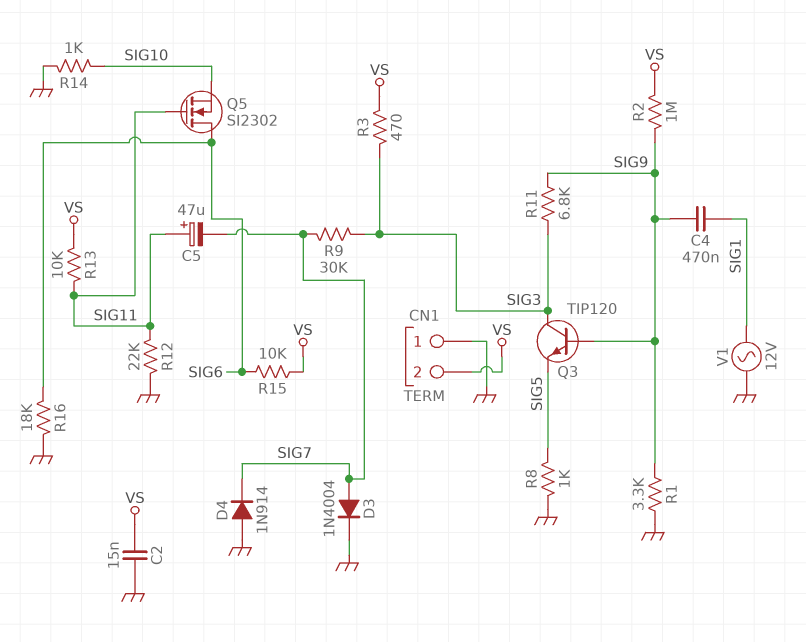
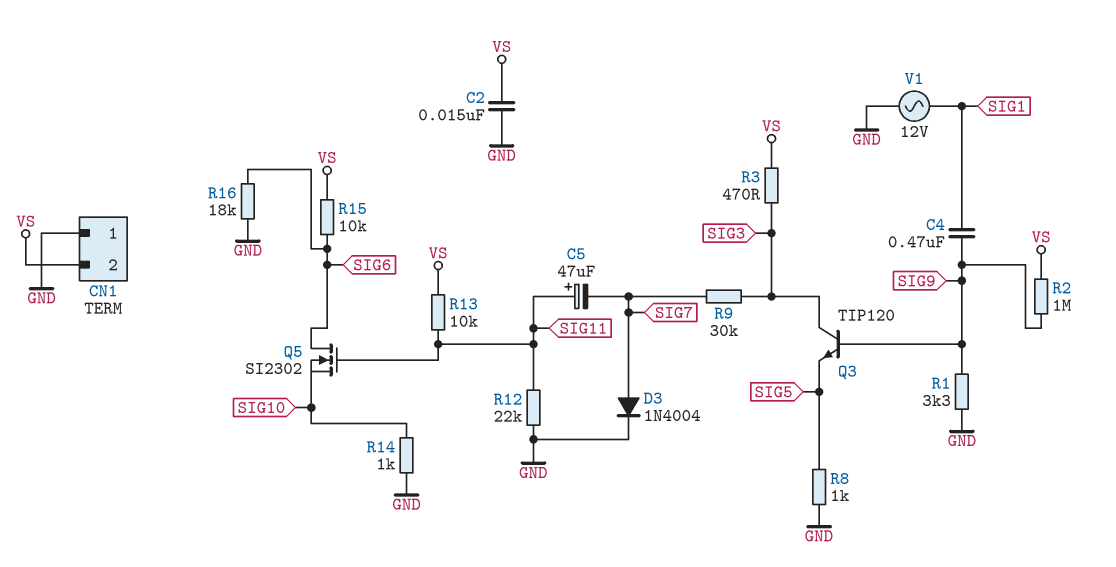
D4: diode 1N914 (A GND, K SIG7) -> none
R11: 6.8k (SIG3, SIG9) -> none

